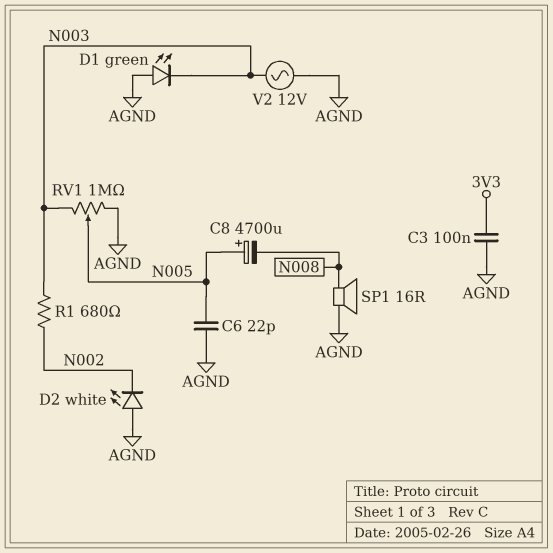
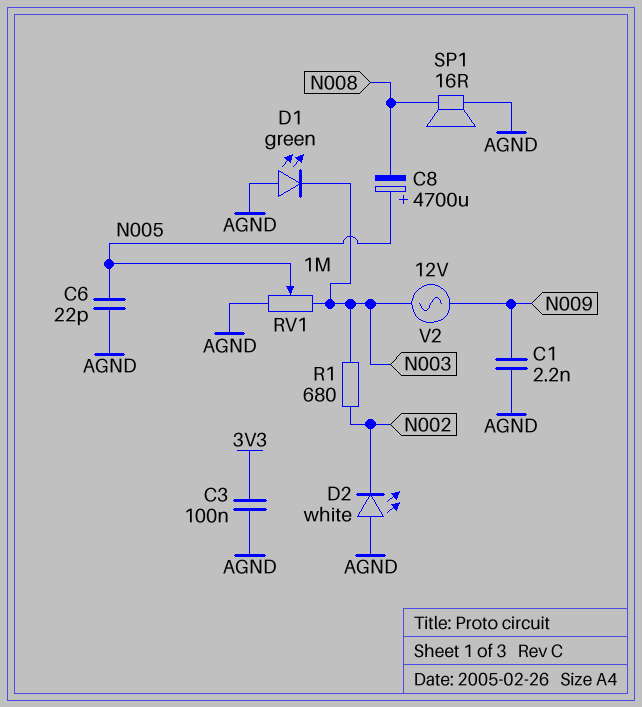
C1: none -> 2.2nF (AGND, N009)
V2: AC 12V (AGND, N003) -> AC 12V (N003, N009)

